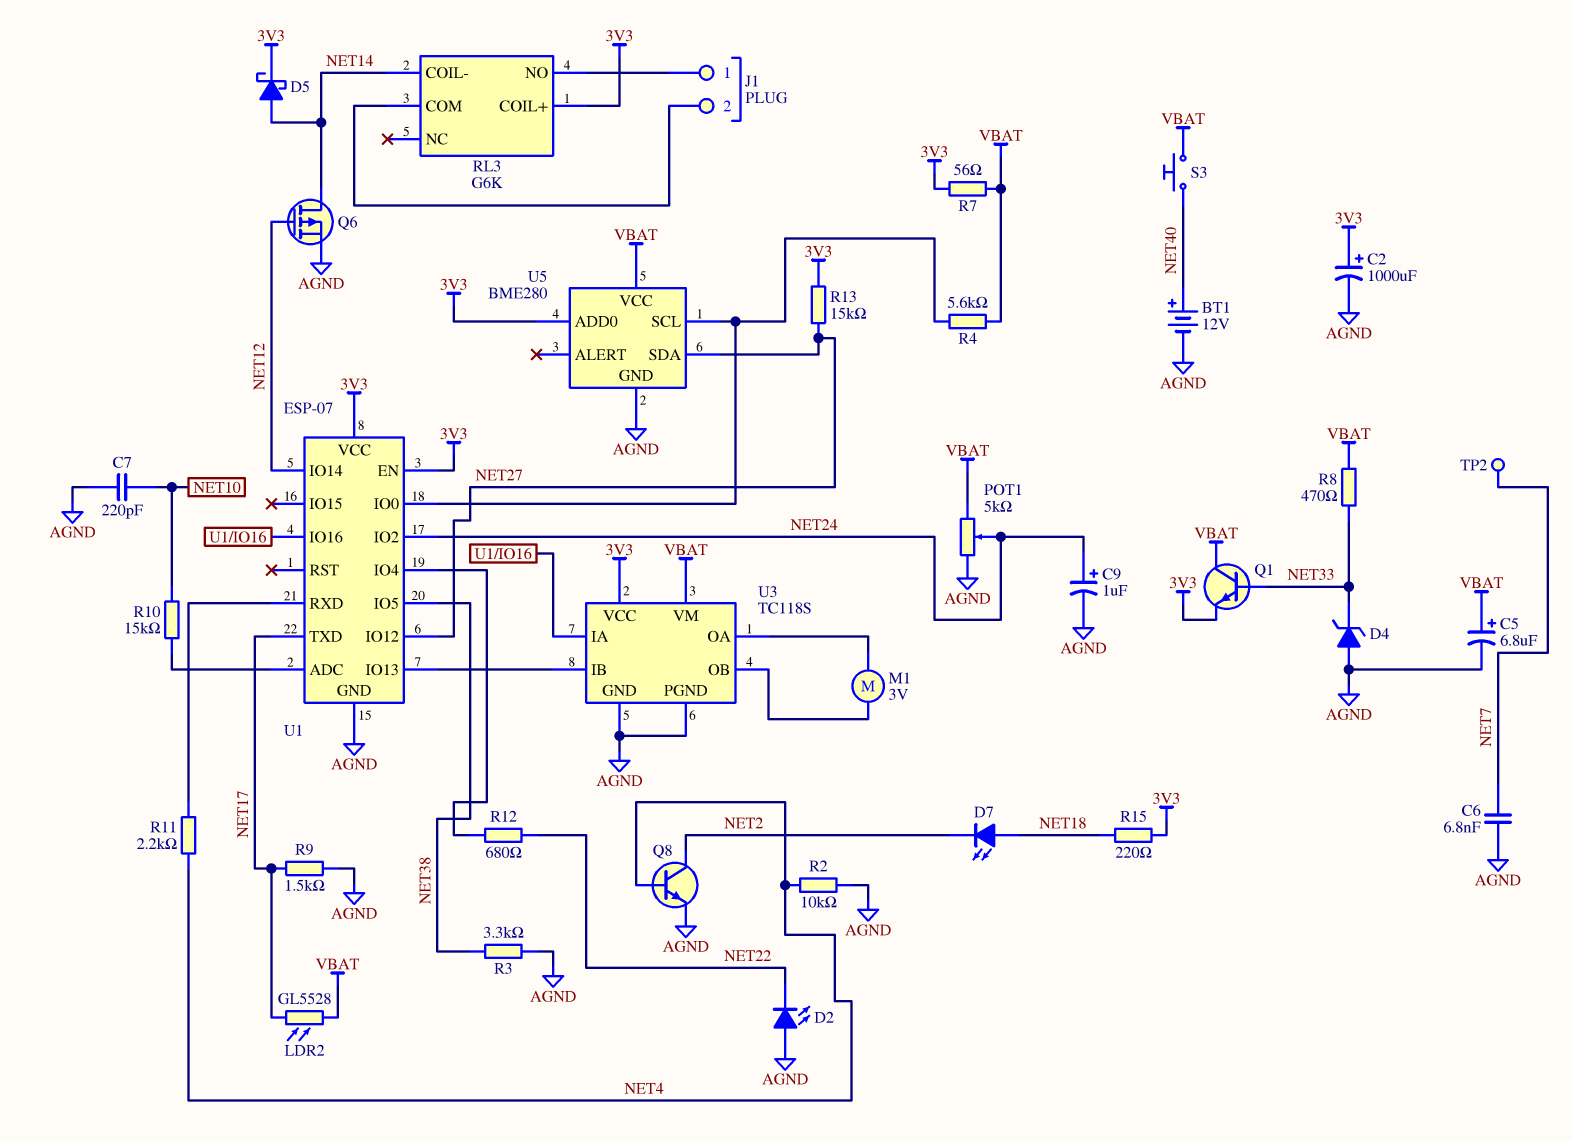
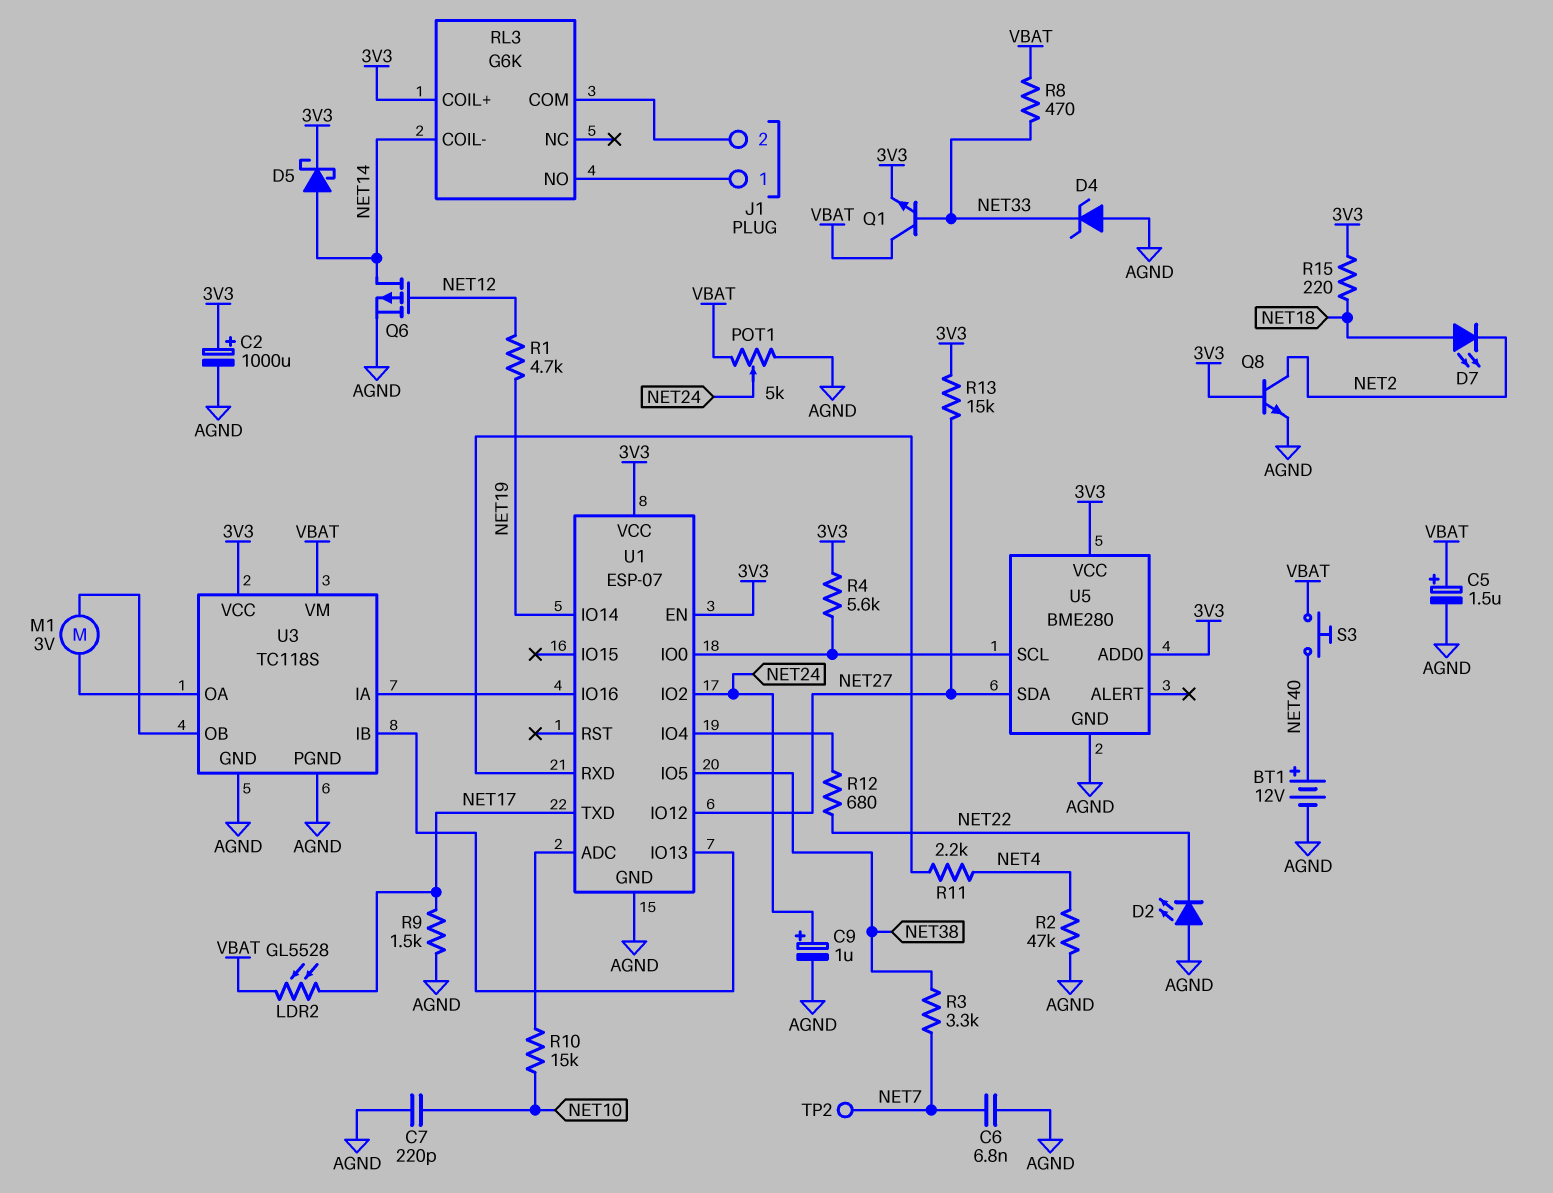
C5: 6.8uF (plus VBAT, minus AGND) -> 1.5uF (plus VBAT, minus AGND)
Q8: NPN (B NET4, C NET2, E AGND) -> NPN (B 3V3, C NET2, E AGND)
R1: none -> 4.7k (NET12, NET19)
R2: 10k (AGND, NET4) -> 47k (AGND, NET4)
R3: 3.3k (AGND, NET38) -> 3.3k (NET7, NET38)
R4: 5.6k (U1/IO0, VBAT) -> 5.6k (3V3, U1/IO0)
R7: 56 (3V3, VBAT) -> none
U1 pin IO14: NET12 -> NET19
U5 pin VCC: VBAT -> 3V3

